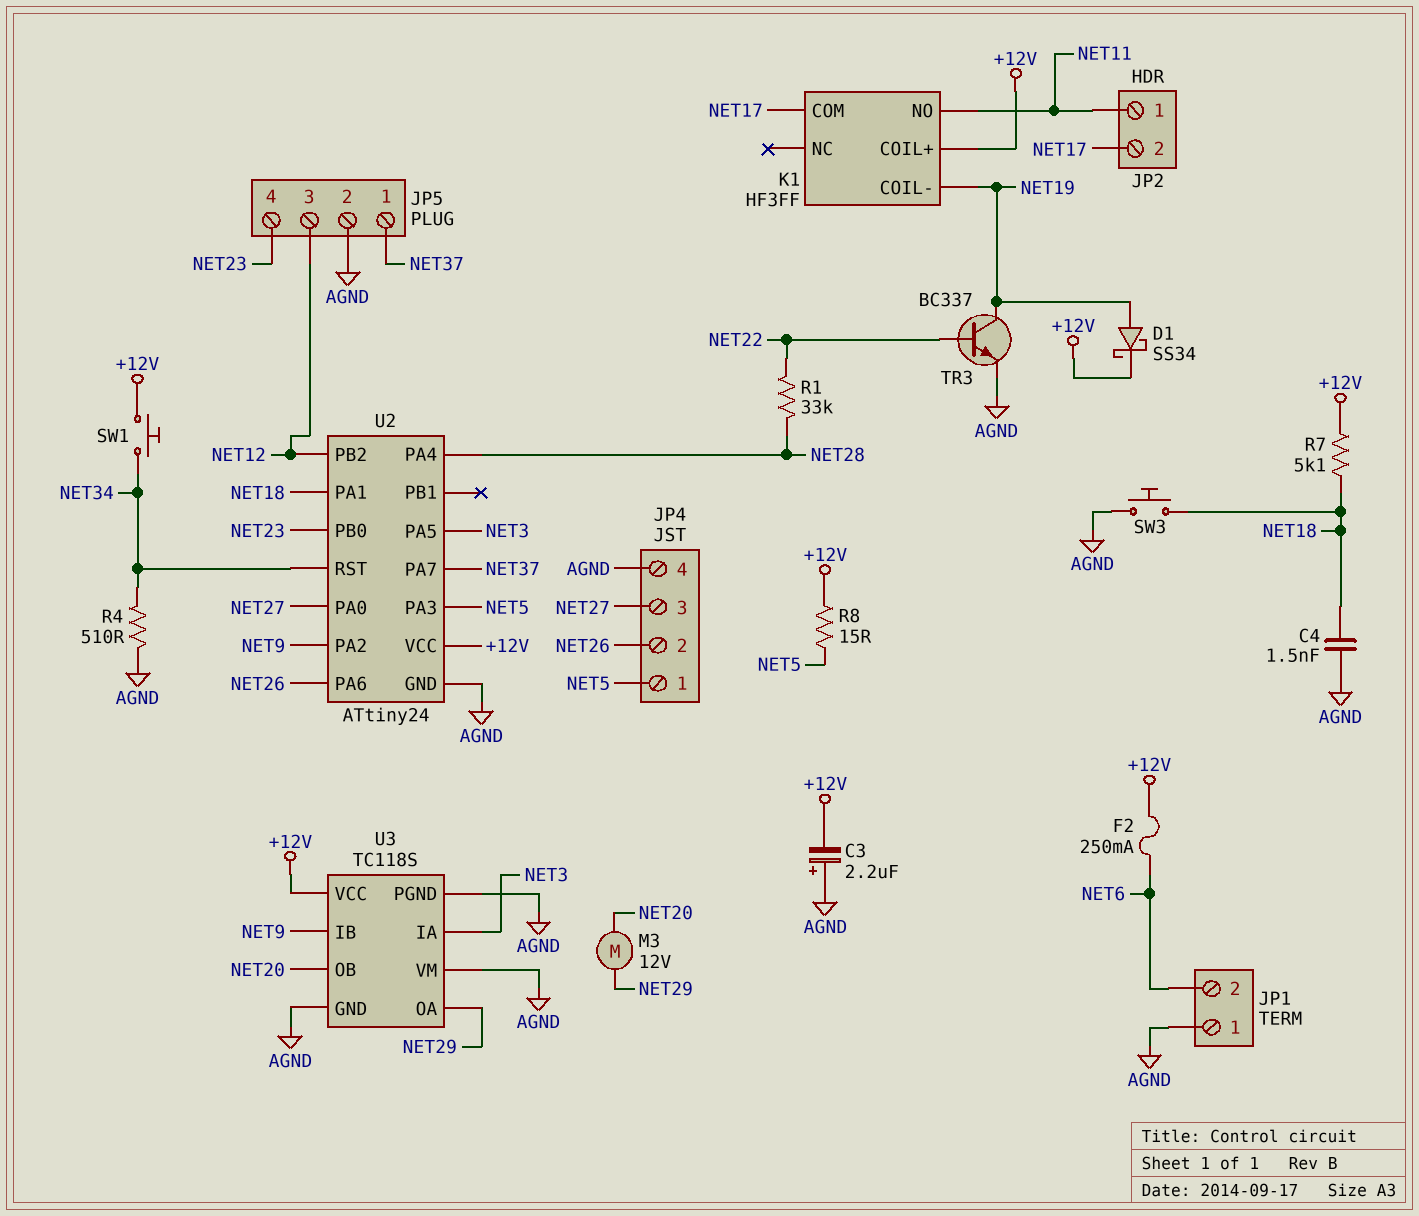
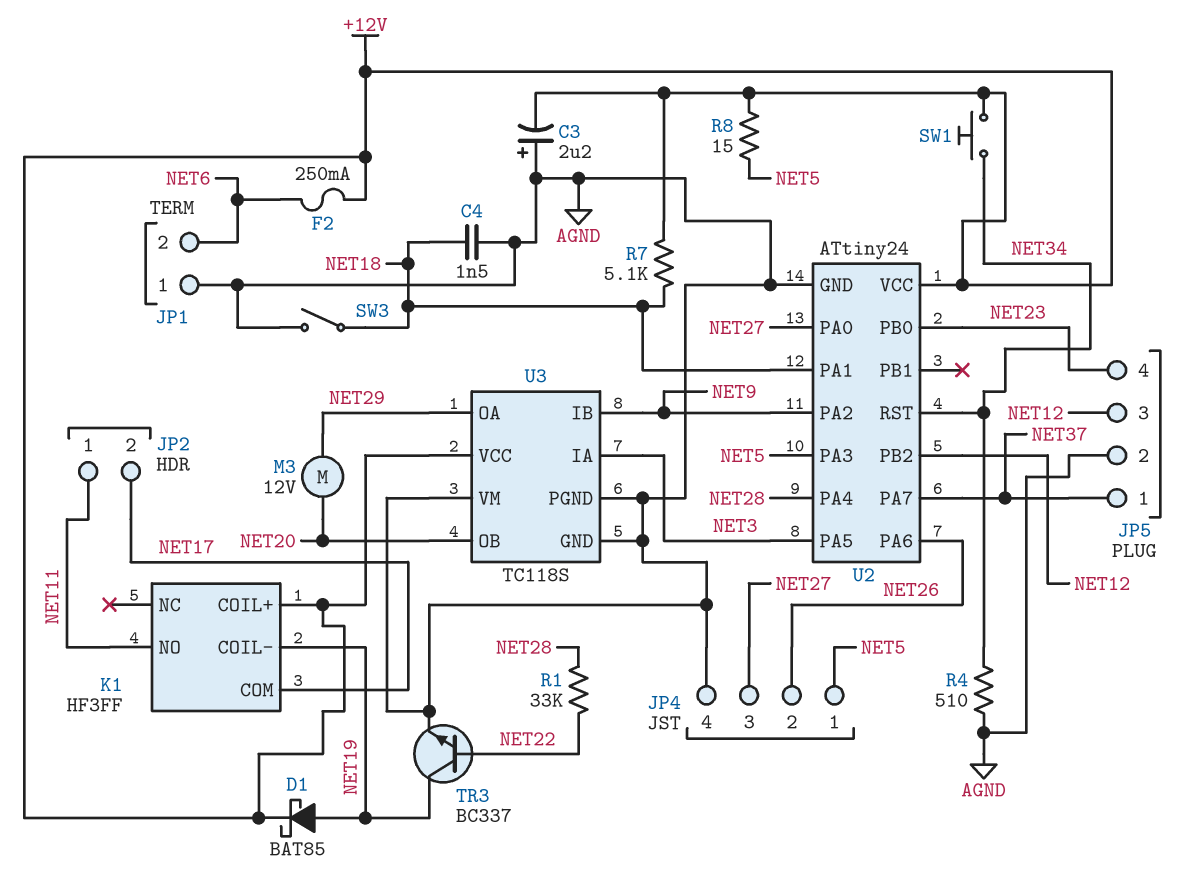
D1: schottky SS34 (A NET19, K +12V) -> schottky BAT85 (A NET19, K +12V)
SW3: button (AGND, NET18) -> switch (AGND, NET18)

